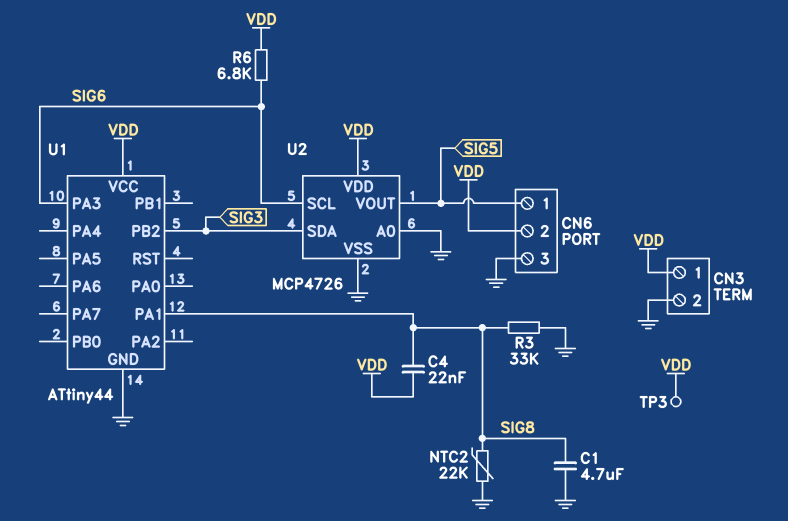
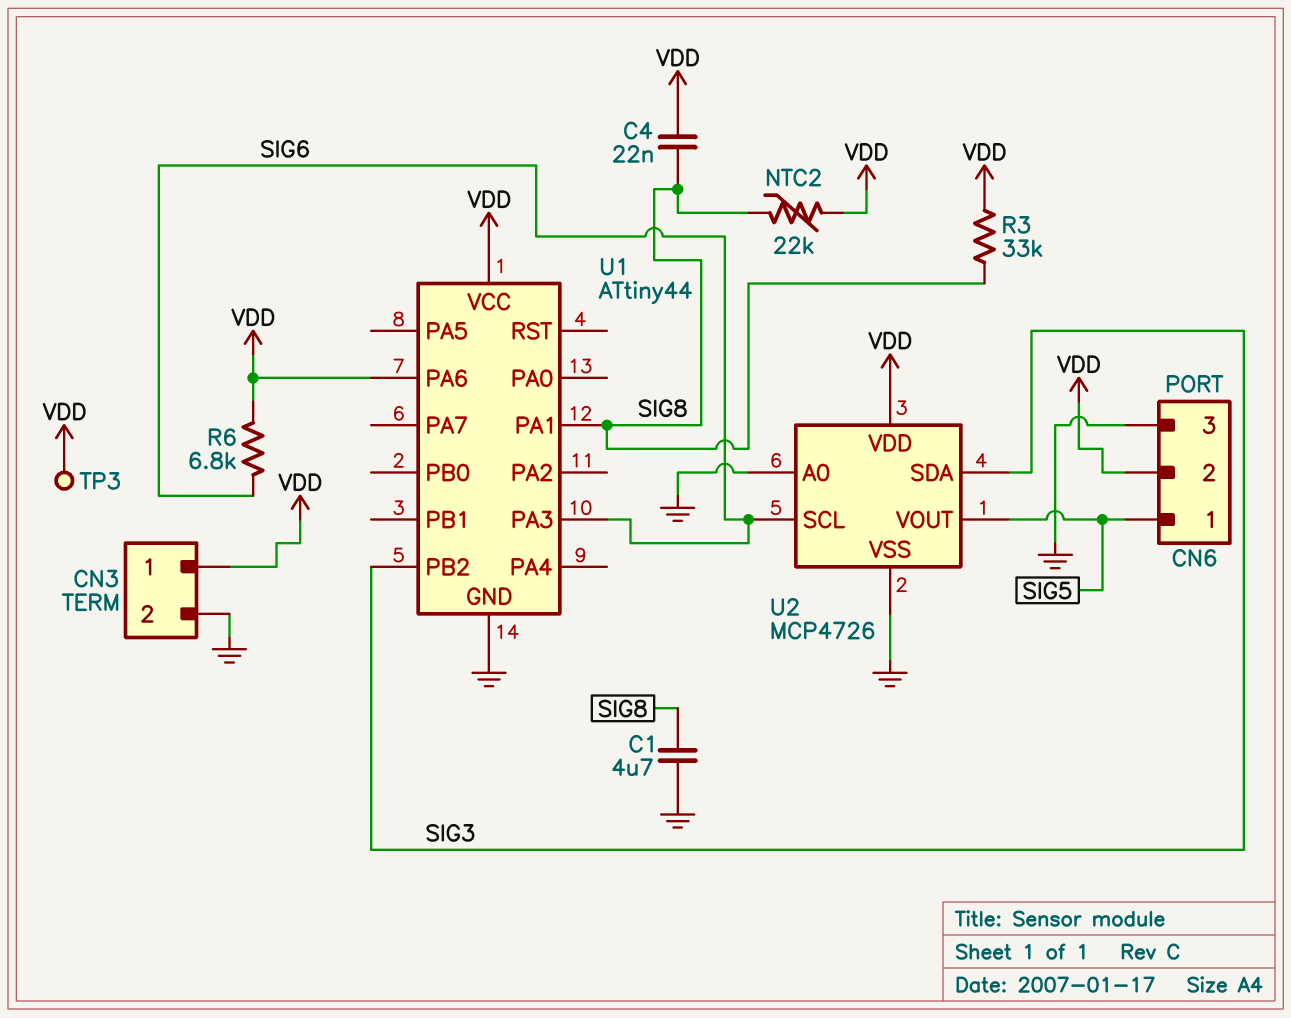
NTC2: 22k (GND, SIG8) -> 22k (SIG8, VDD)
R3: 33k (GND, SIG8) -> 33k (SIG8, VDD)
U1 pin PA6: none -> VDD

